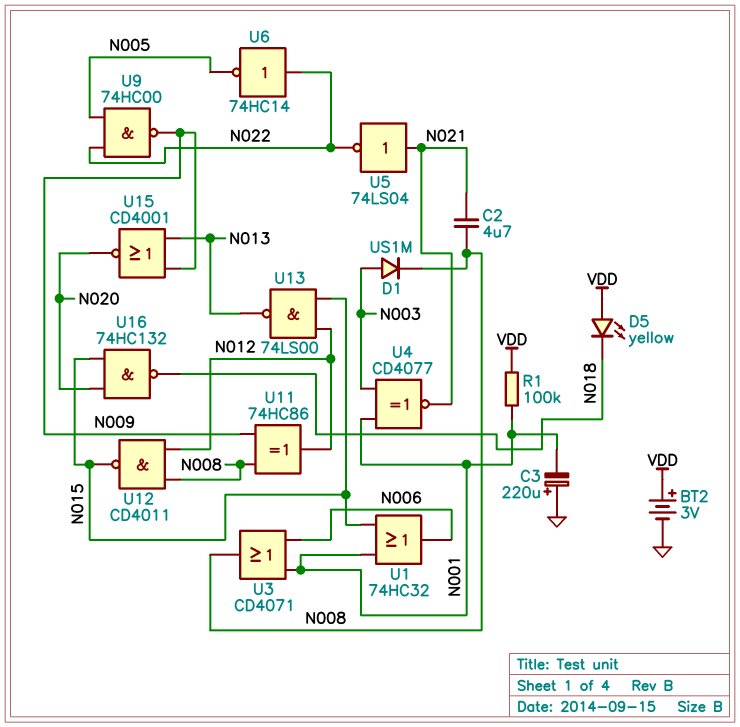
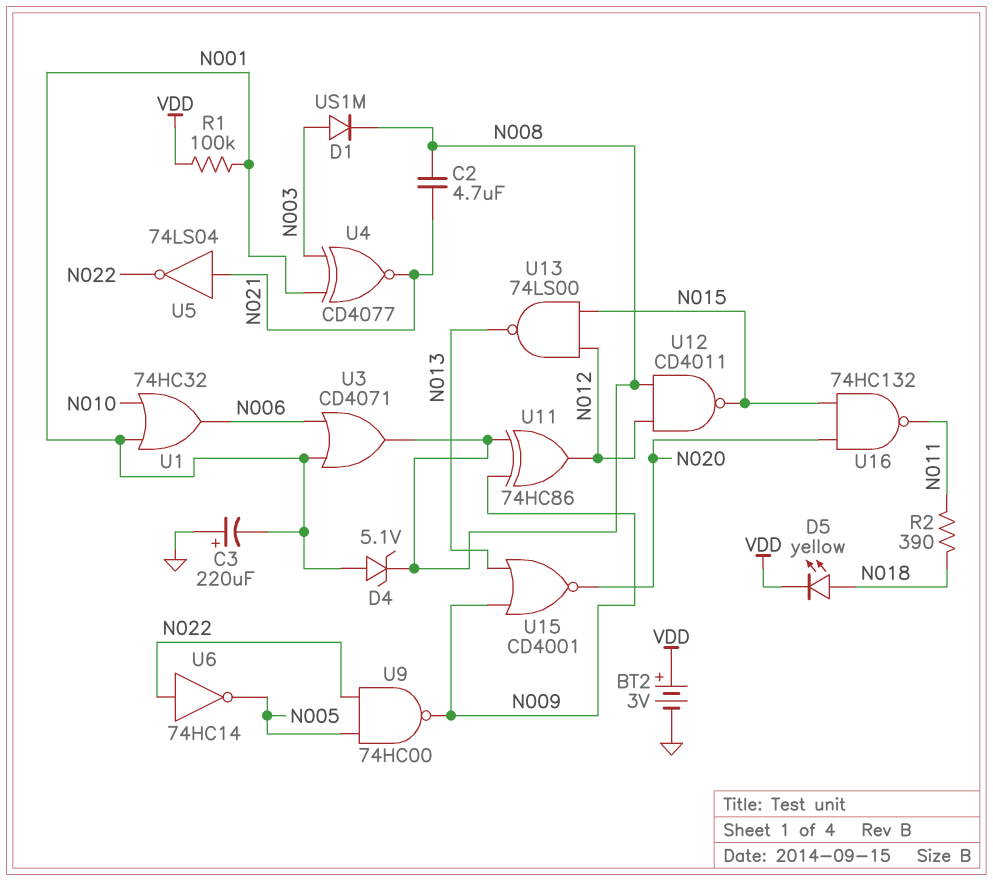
D4: none -> zener 5.1V (A N001, K N008)
D5: LED yellow (A VDD, K N018) -> LED yellow (A N018, K VDD)
R2: none -> 390 (N011, N018)
U1: OR 74HC32 (in N001, in N015, out N006) -> OR 74HC32 (in N001, in N010, out N006)
U16: NAND 74HC132 (in N015, in N020, out N018) -> NAND 74HC132 (in N015, in N020, out N011)

